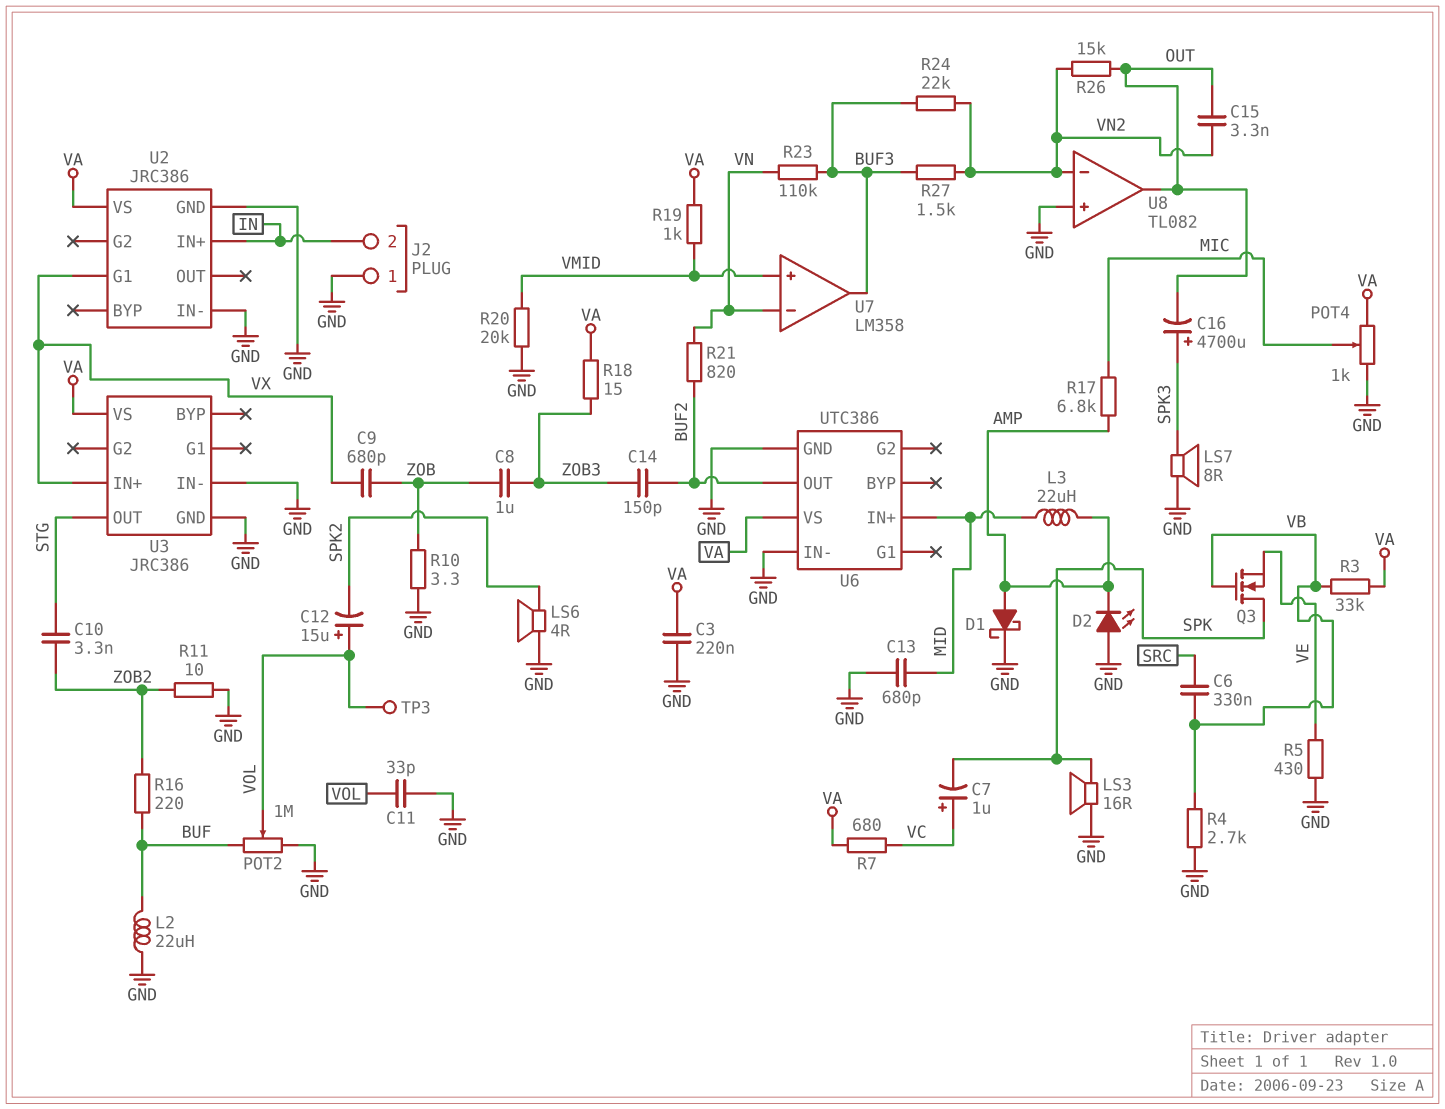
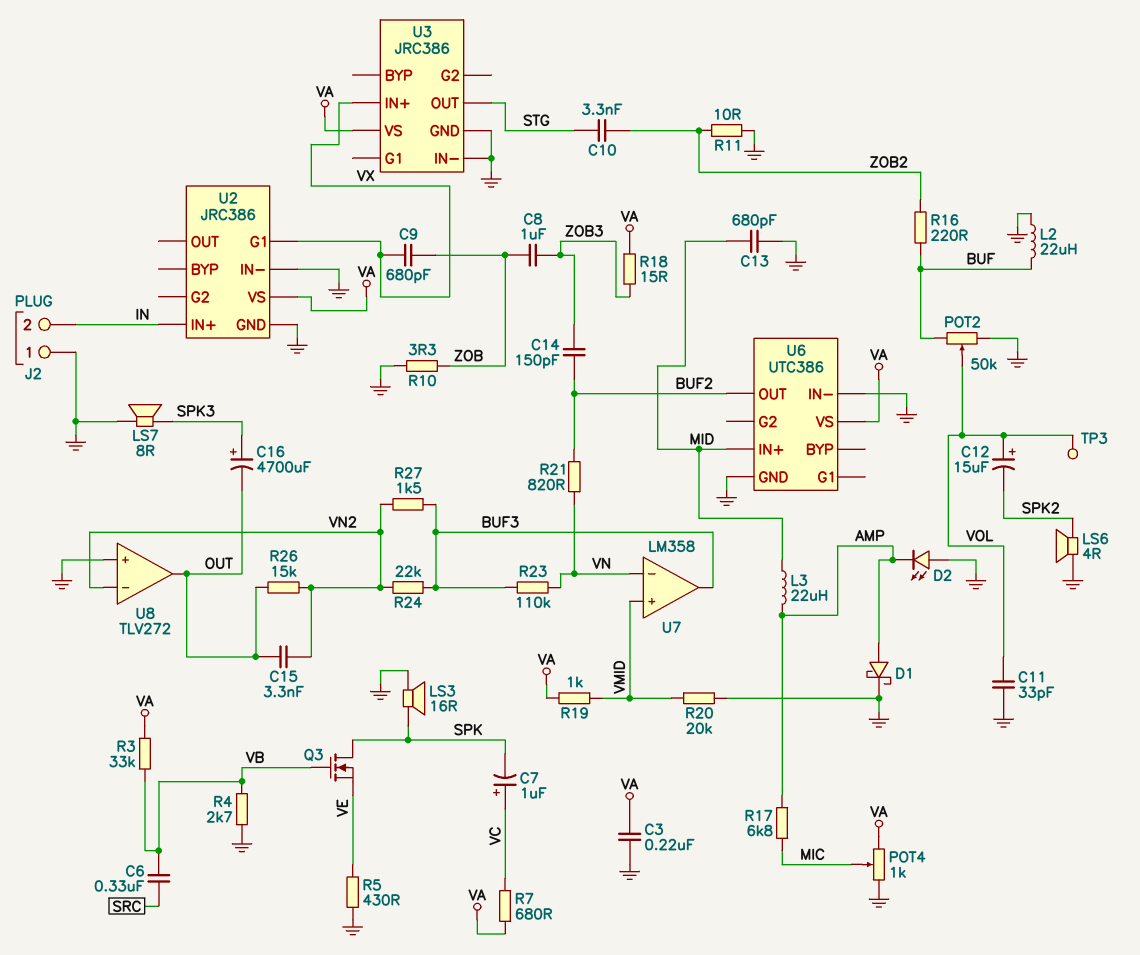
POT2: 1M (BUF, GND, wiper VOL) -> 50k (BUF, GND, wiper VOL)
U8: TL082 -> TLV272

